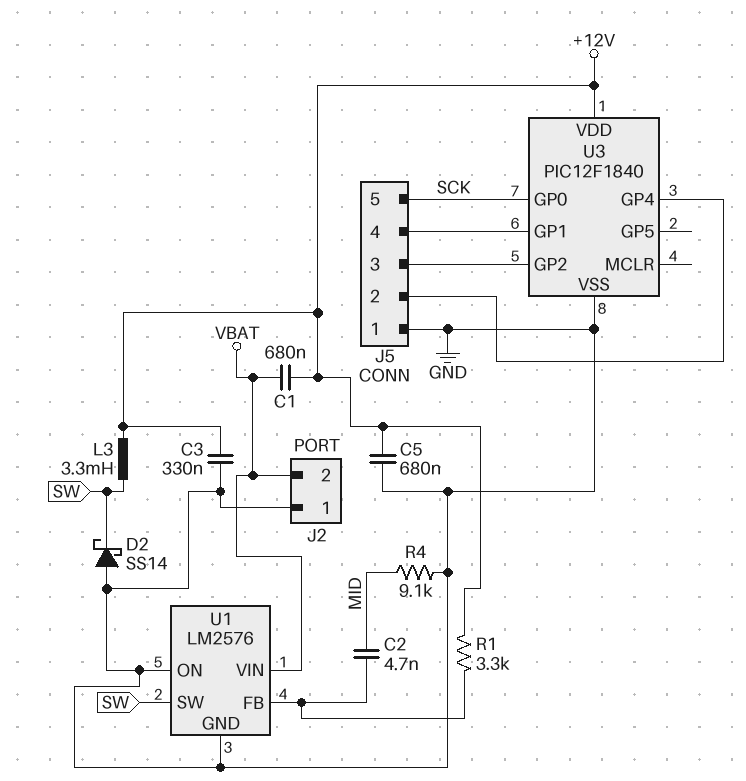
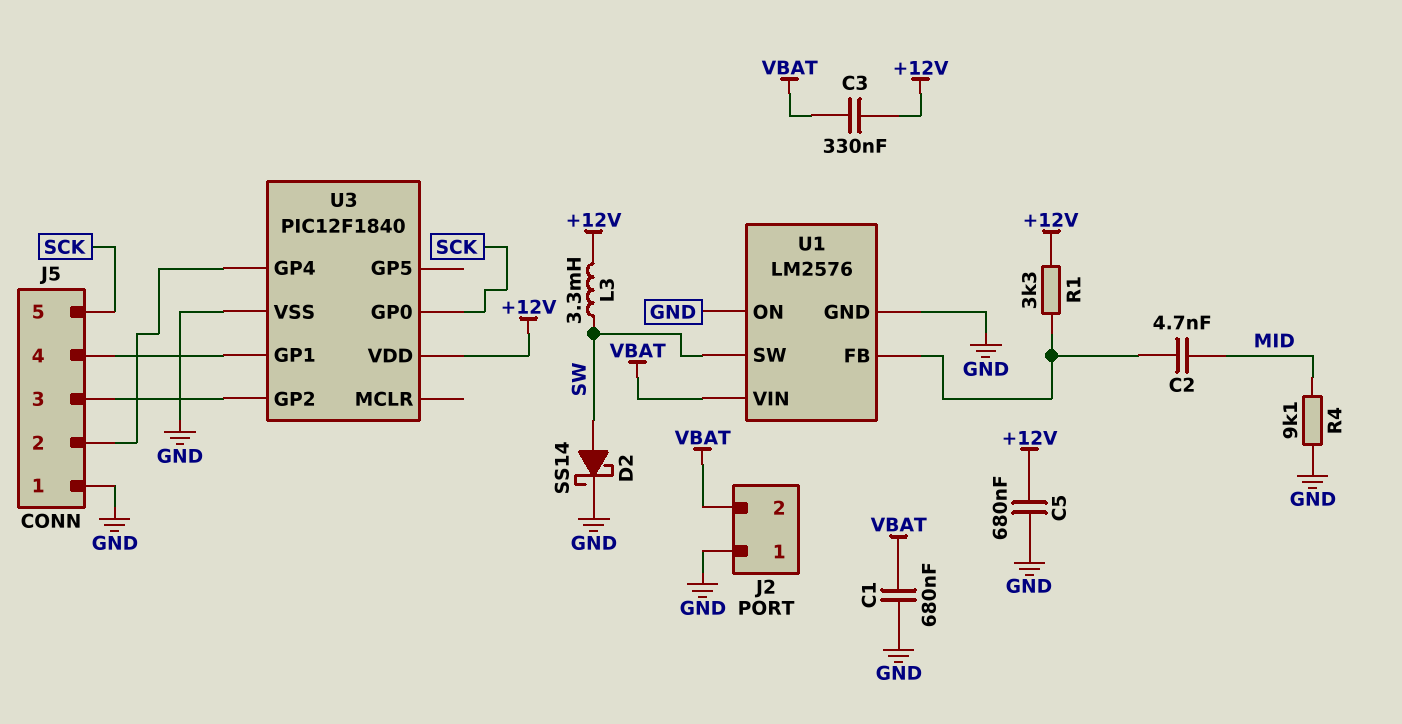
C1: 680nF (+12V, VBAT) -> 680nF (GND, VBAT)
C3: 330nF (+12V, GND) -> 330nF (+12V, VBAT)
D2: schottky SS14 (A GND, K SW) -> schottky SS14 (A SW, K GND)

